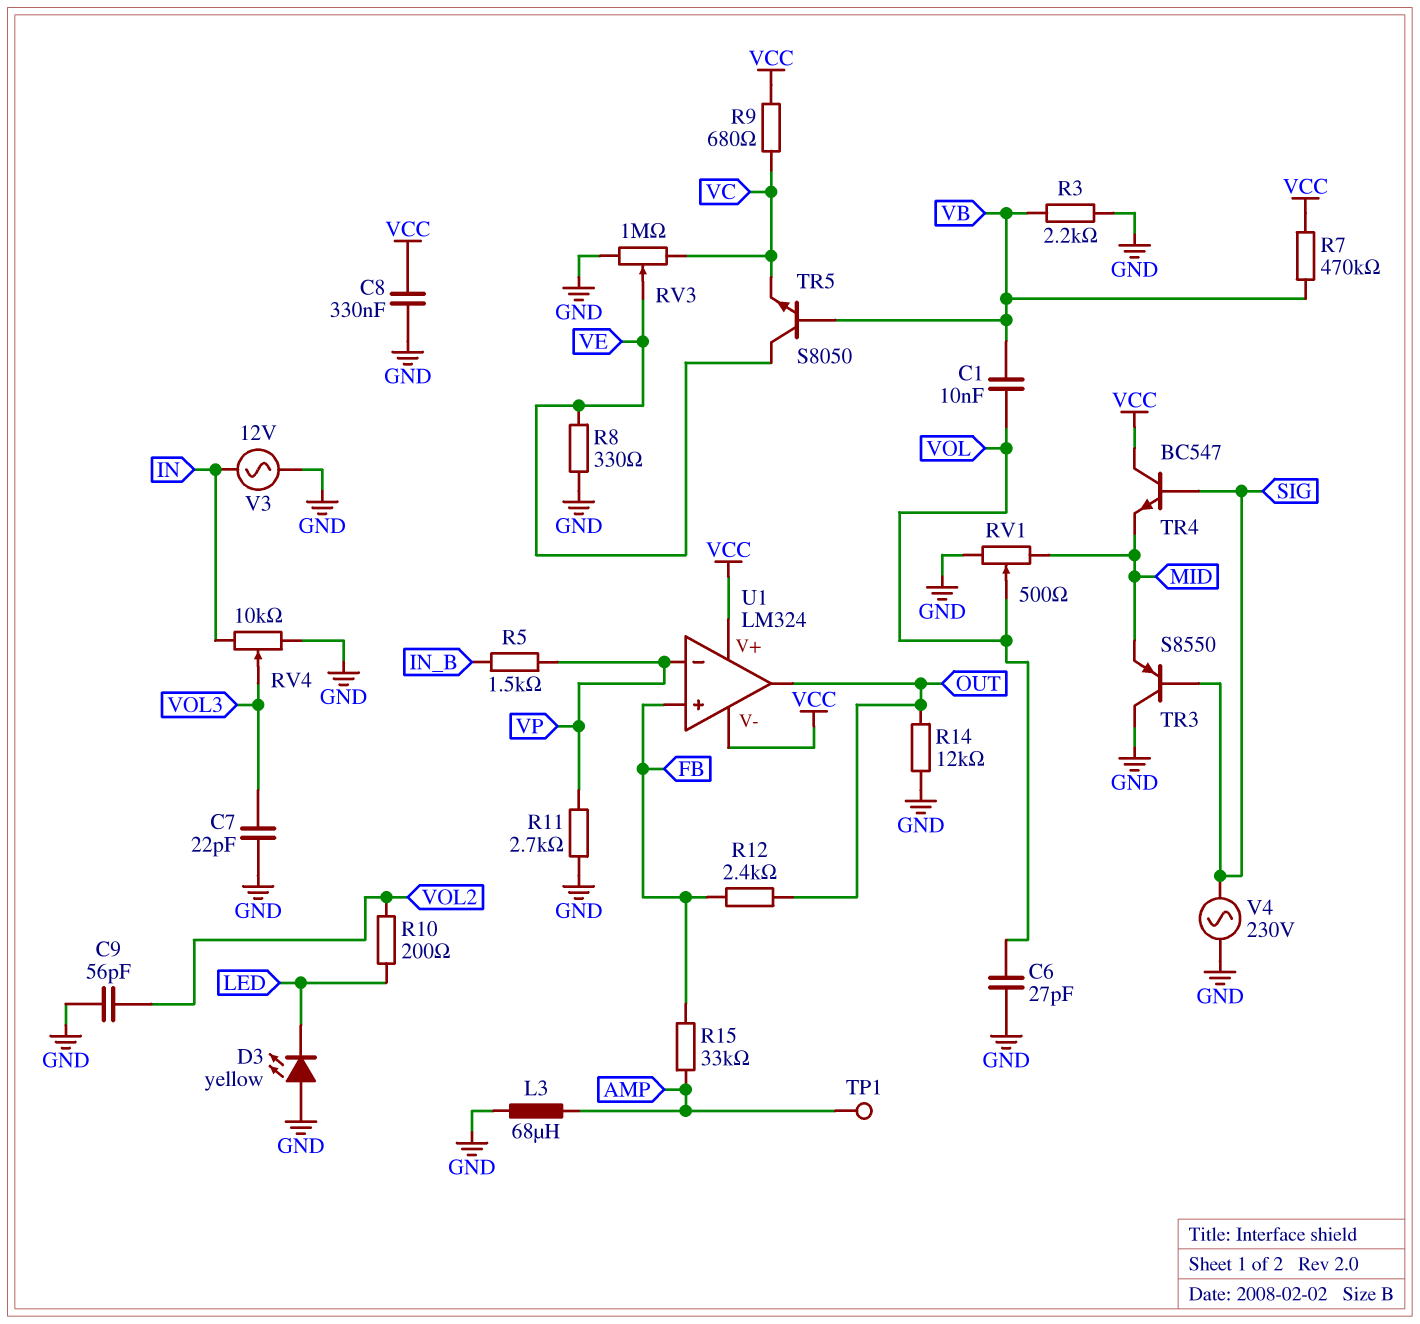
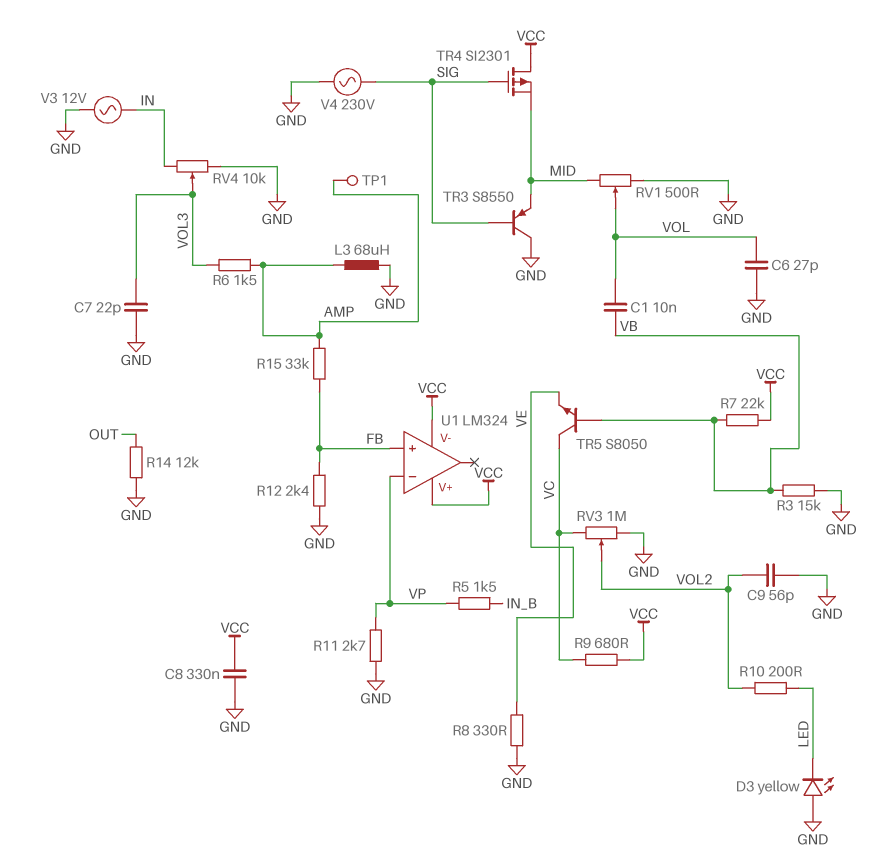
R3: 2.2k (GND, VB) -> 15k (GND, VB)
R6: none -> 1.5k (AMP, VOL3)
R7: 470k (VB, VCC) -> 22k (VB, VCC)
R12: 2.4k (FB, OUT) -> 2.4k (FB, GND)
RV3: 1M (GND, VC, wiper VE) -> 1M (GND, VC, wiper VOL2)
TR4: NPN BC547 (B SIG, C VCC, E MID) -> PMOS SI2301 (G SIG, D VCC, S MID)
TR5: NPN S8050 (B VB, C VE, E VC) -> NPN S8050 (B VB, C VC, E VE)
U1 pin out: OUT -> none

